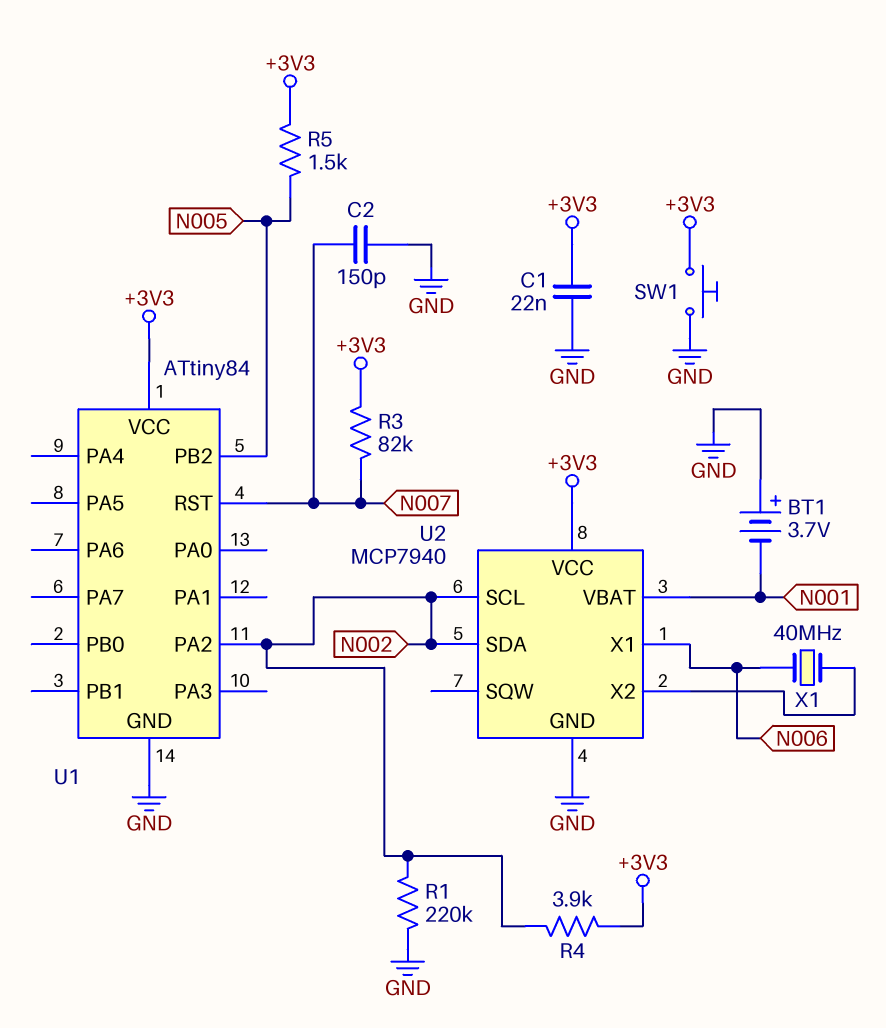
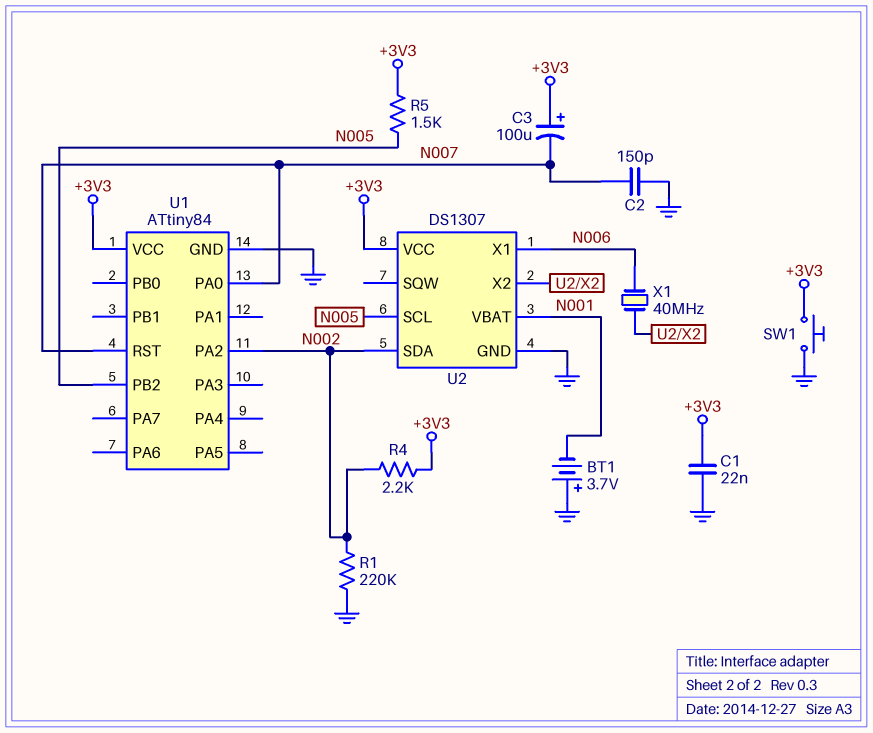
C3: none -> 100uF (plus +3V3, minus N007)
R3: 82k (+3V3, N007) -> none
R4: 3.9k (+3V3, N002) -> 2.2k (+3V3, N002)
U1 pin PA0: none -> N007
U2: MCP7940 -> DS1307
U2 pin SCL: N002 -> N005

